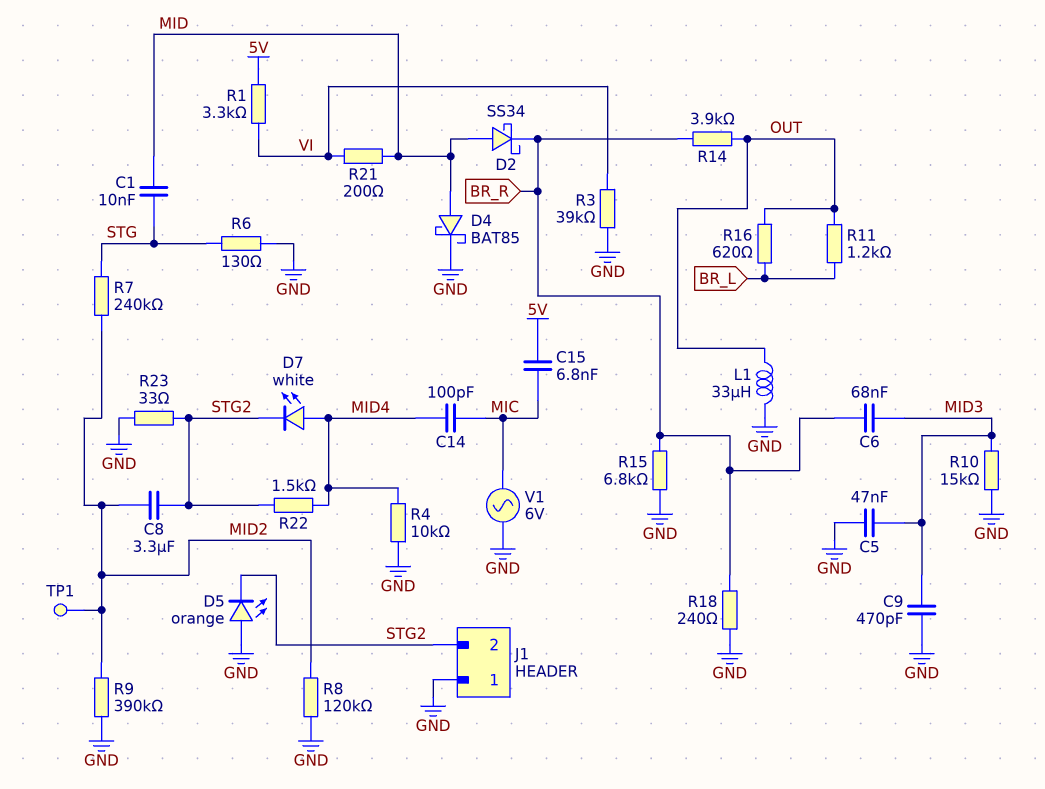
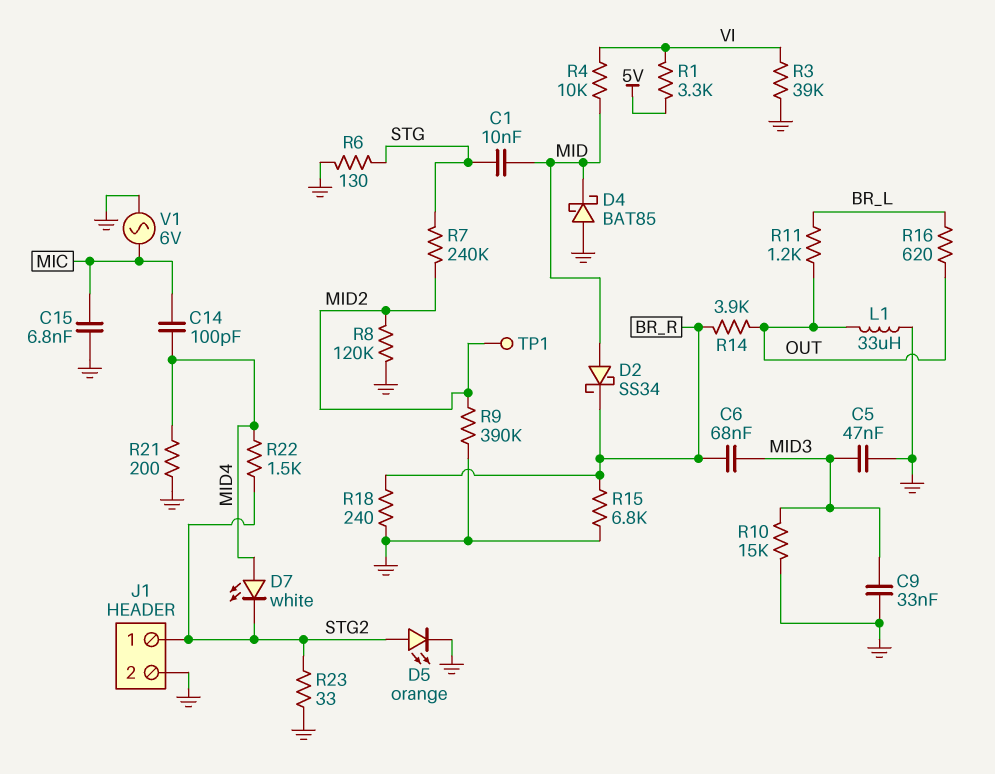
C8: 3.3uF (MID2, STG2) -> none
C9: 470pF (GND, MID3) -> 33nF (GND, MID3)
C15: 6.8nF (5V, MIC) -> 6.8nF (GND, MIC)
D4: schottky BAT85 (A MID, K GND) -> schottky BAT85 (A GND, K MID)
D5: LED orange (A GND, K STG2) -> LED orange (A STG2, K GND)
J1 pin 1: GND -> STG2
J1 pin 2: STG2 -> GND
R4: 10k (GND, MID4) -> 10k (MID, VI)
R21: 200 (MID, VI) -> 200 (GND, MID4)

